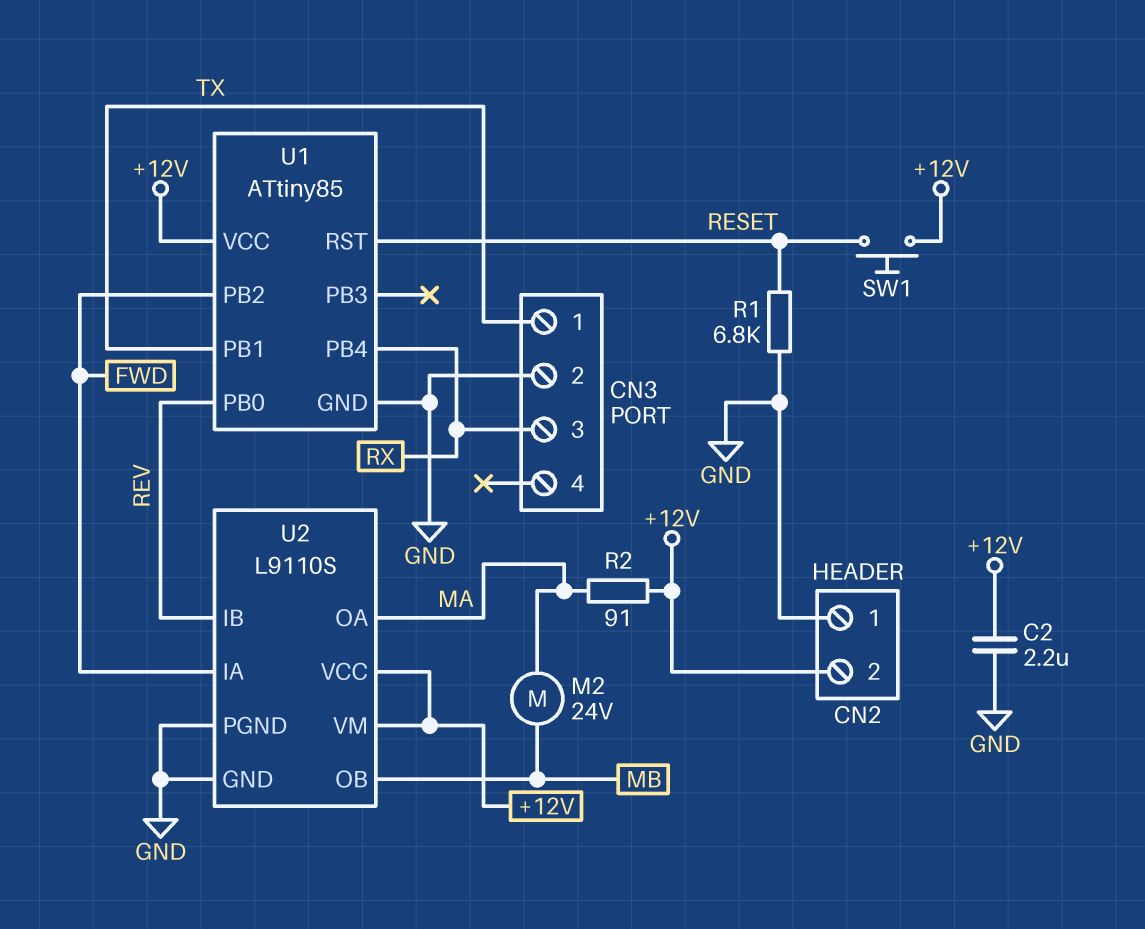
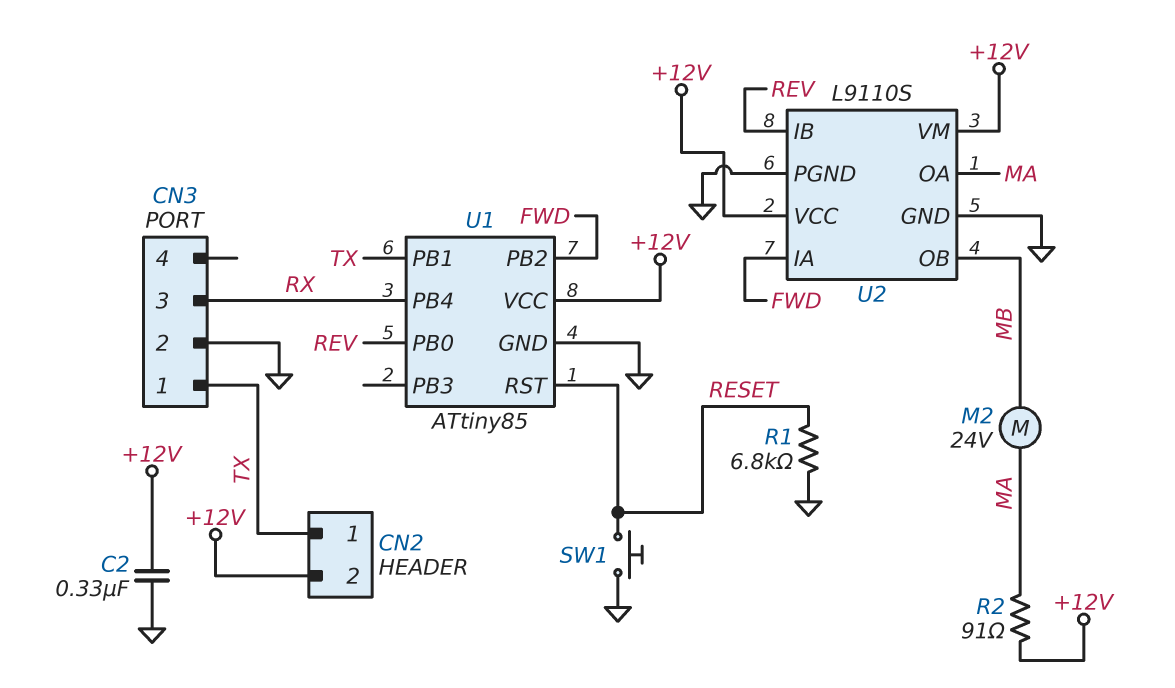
C2: 2.2uF (+12V, GND) -> 330nF (+12V, GND)
CN2 pin 1: GND -> TX
SW1: button (+12V, RESET) -> button (GND, RESET)

